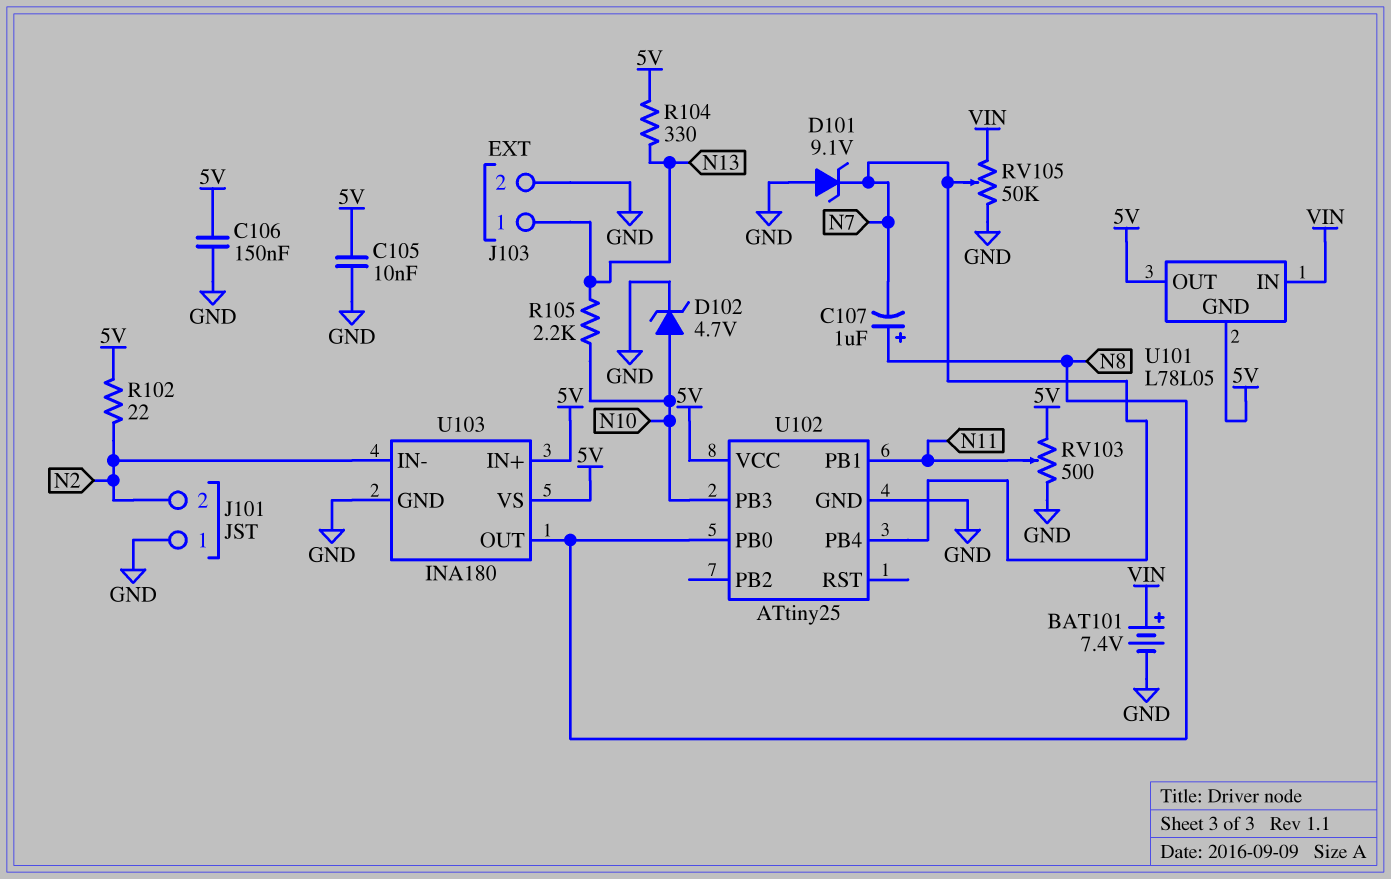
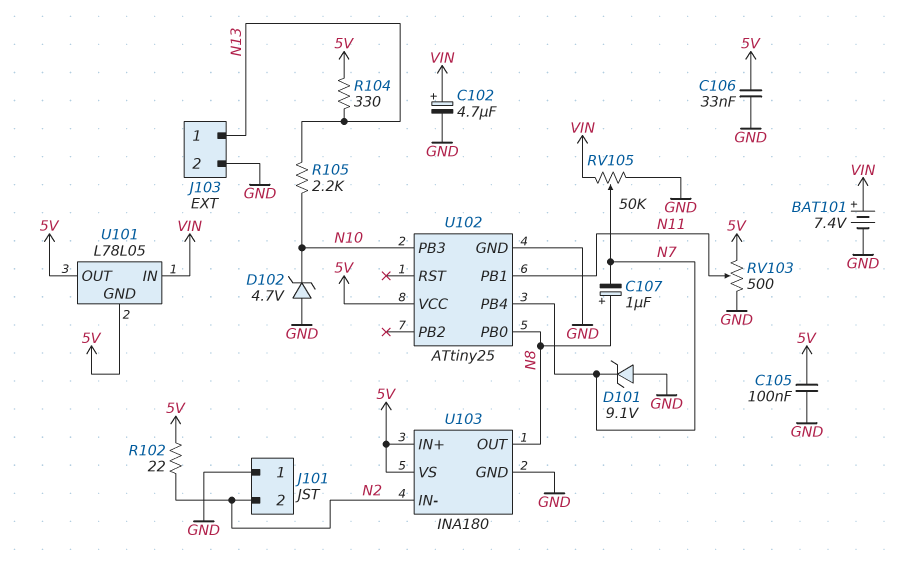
C102: none -> 4.7uF (plus VIN, minus GND)
C105: 10nF (5V, GND) -> 100nF (5V, GND)
C106: 150nF (5V, GND) -> 33nF (5V, GND)
D102: zener 4.7V (A N10, K GND) -> zener 4.7V (A GND, K N10)

